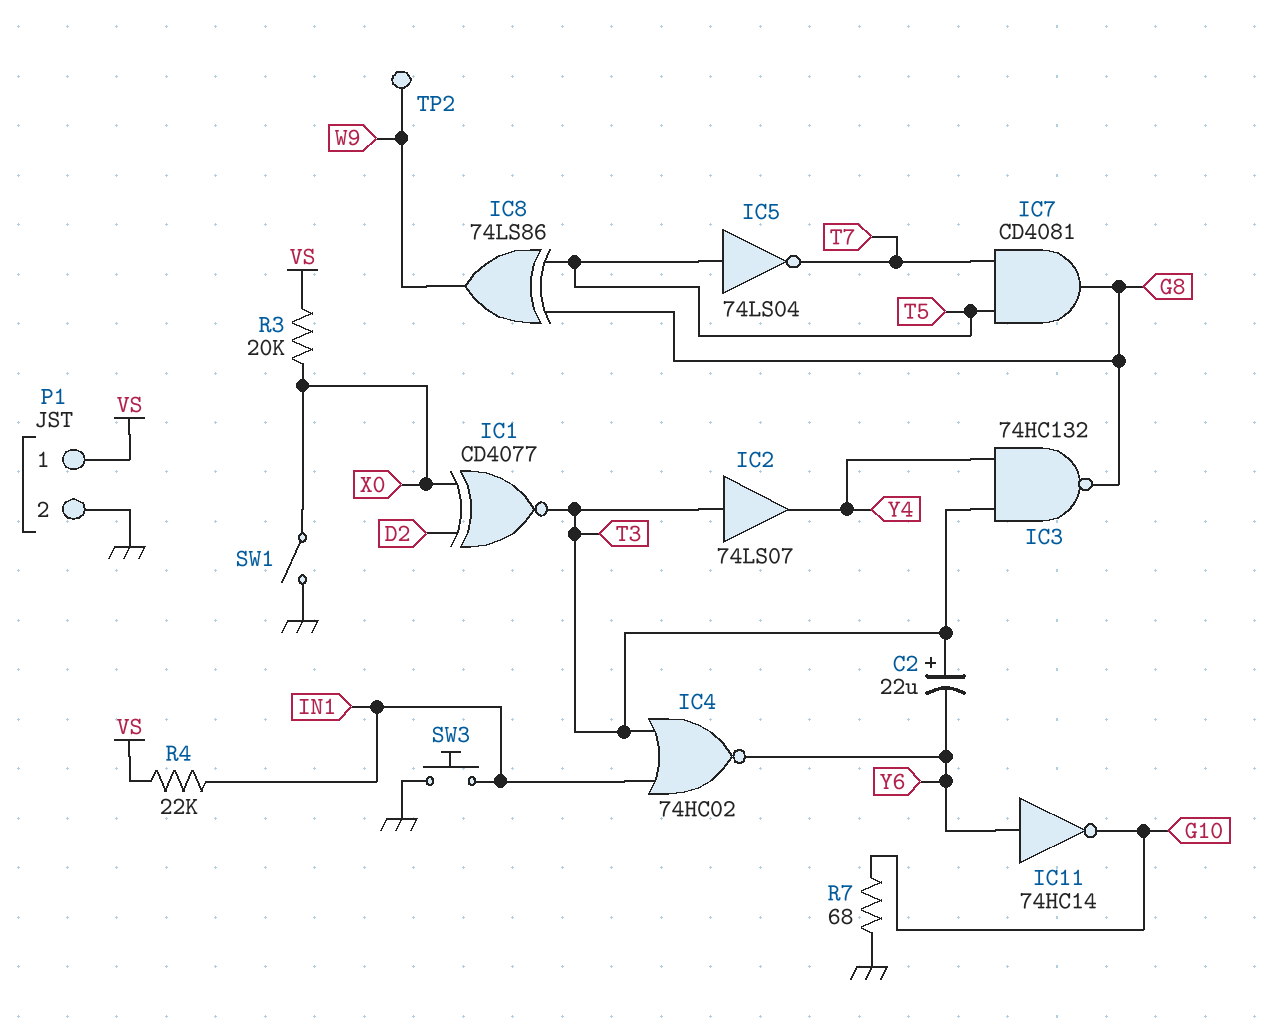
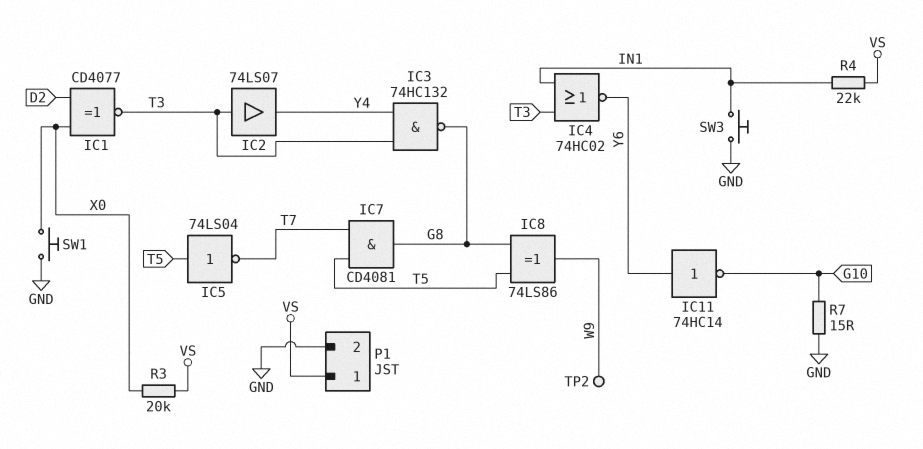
C2: 22uF (plus T3, minus Y6) -> none
R7: 68 (G10, GND) -> 15 (G10, GND)
SW1: switch (GND, X0) -> button (GND, X0)

